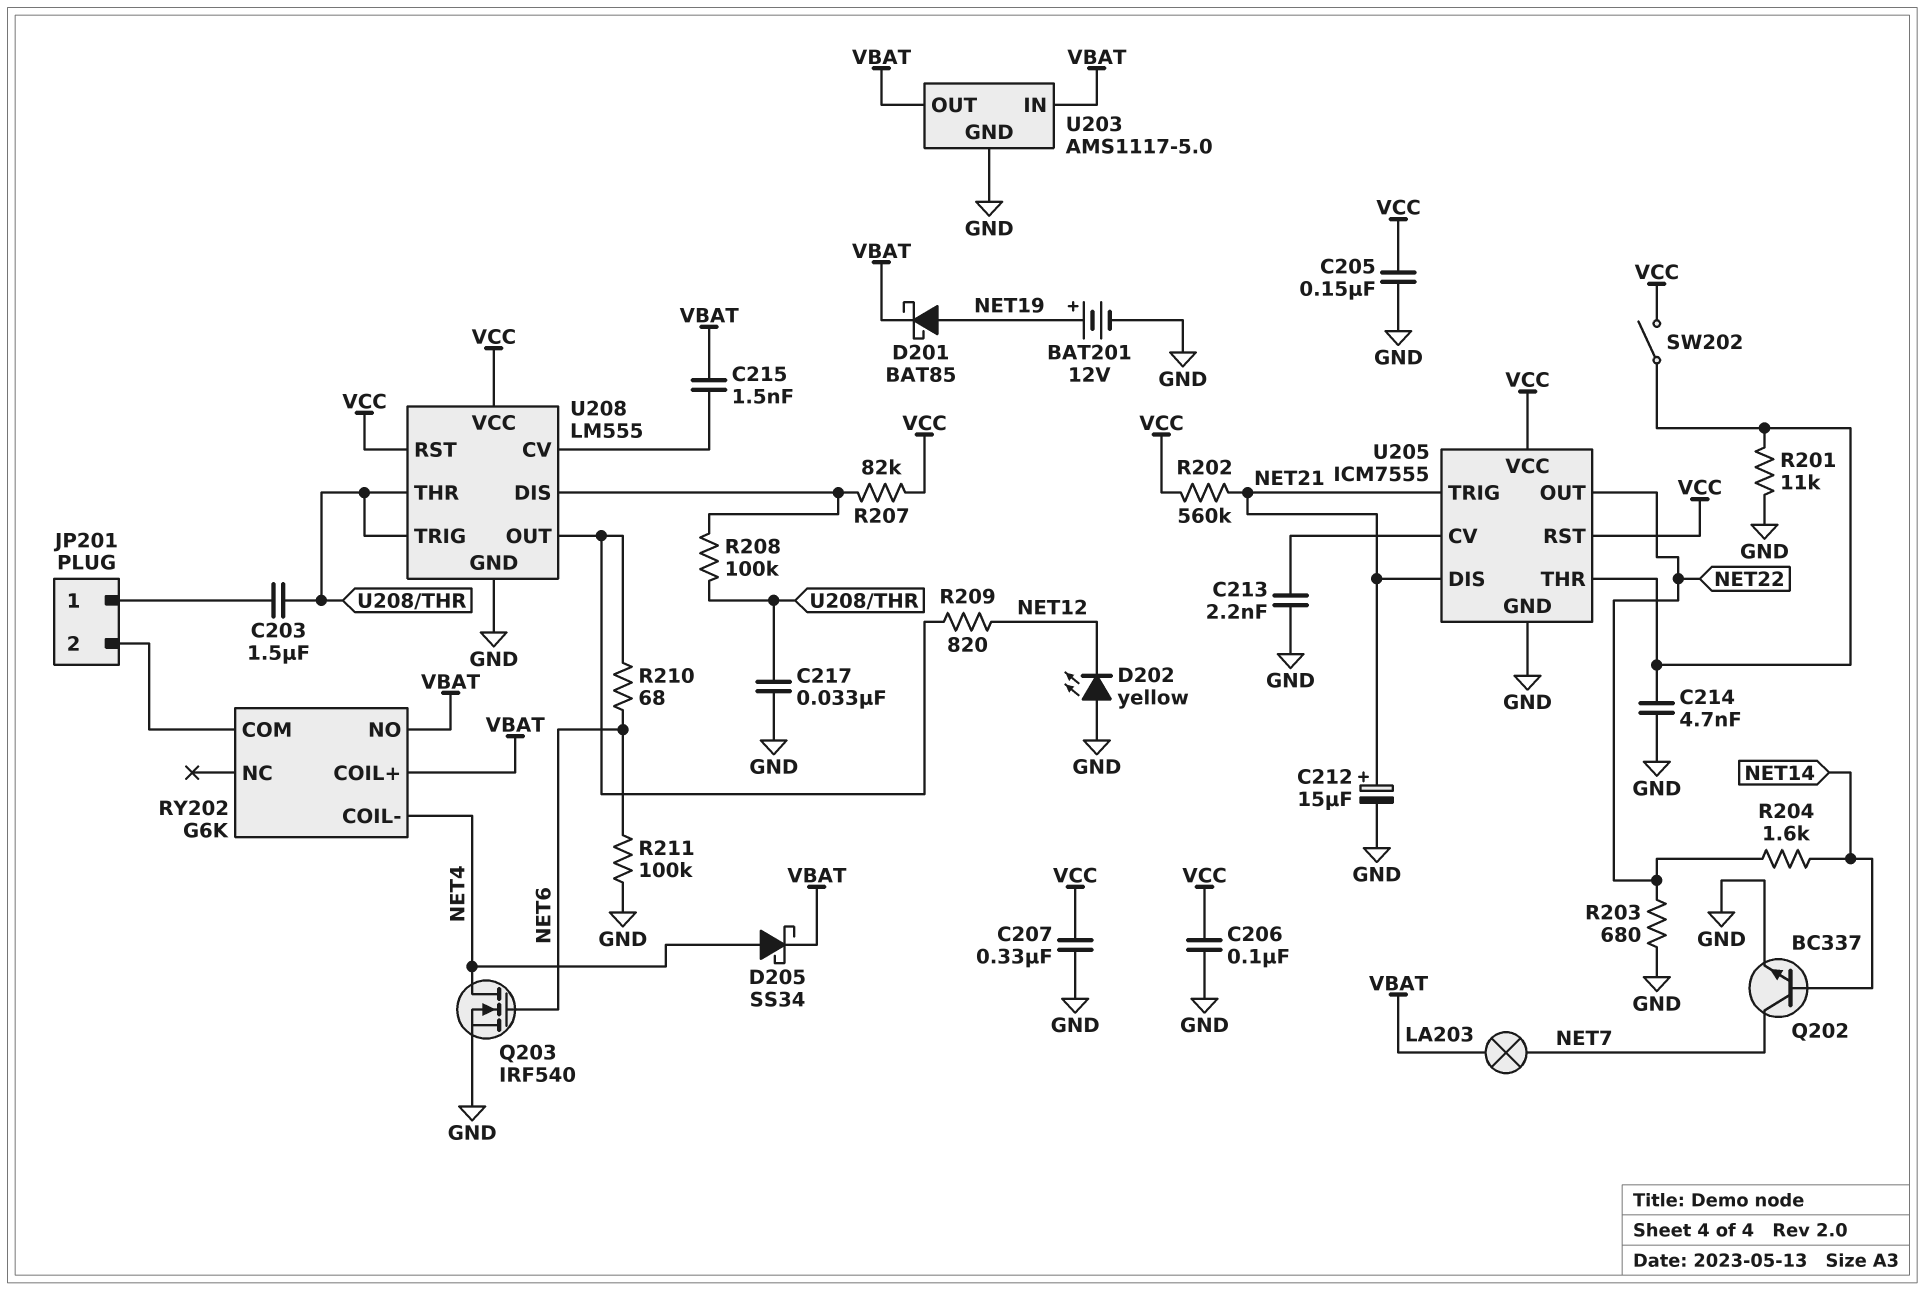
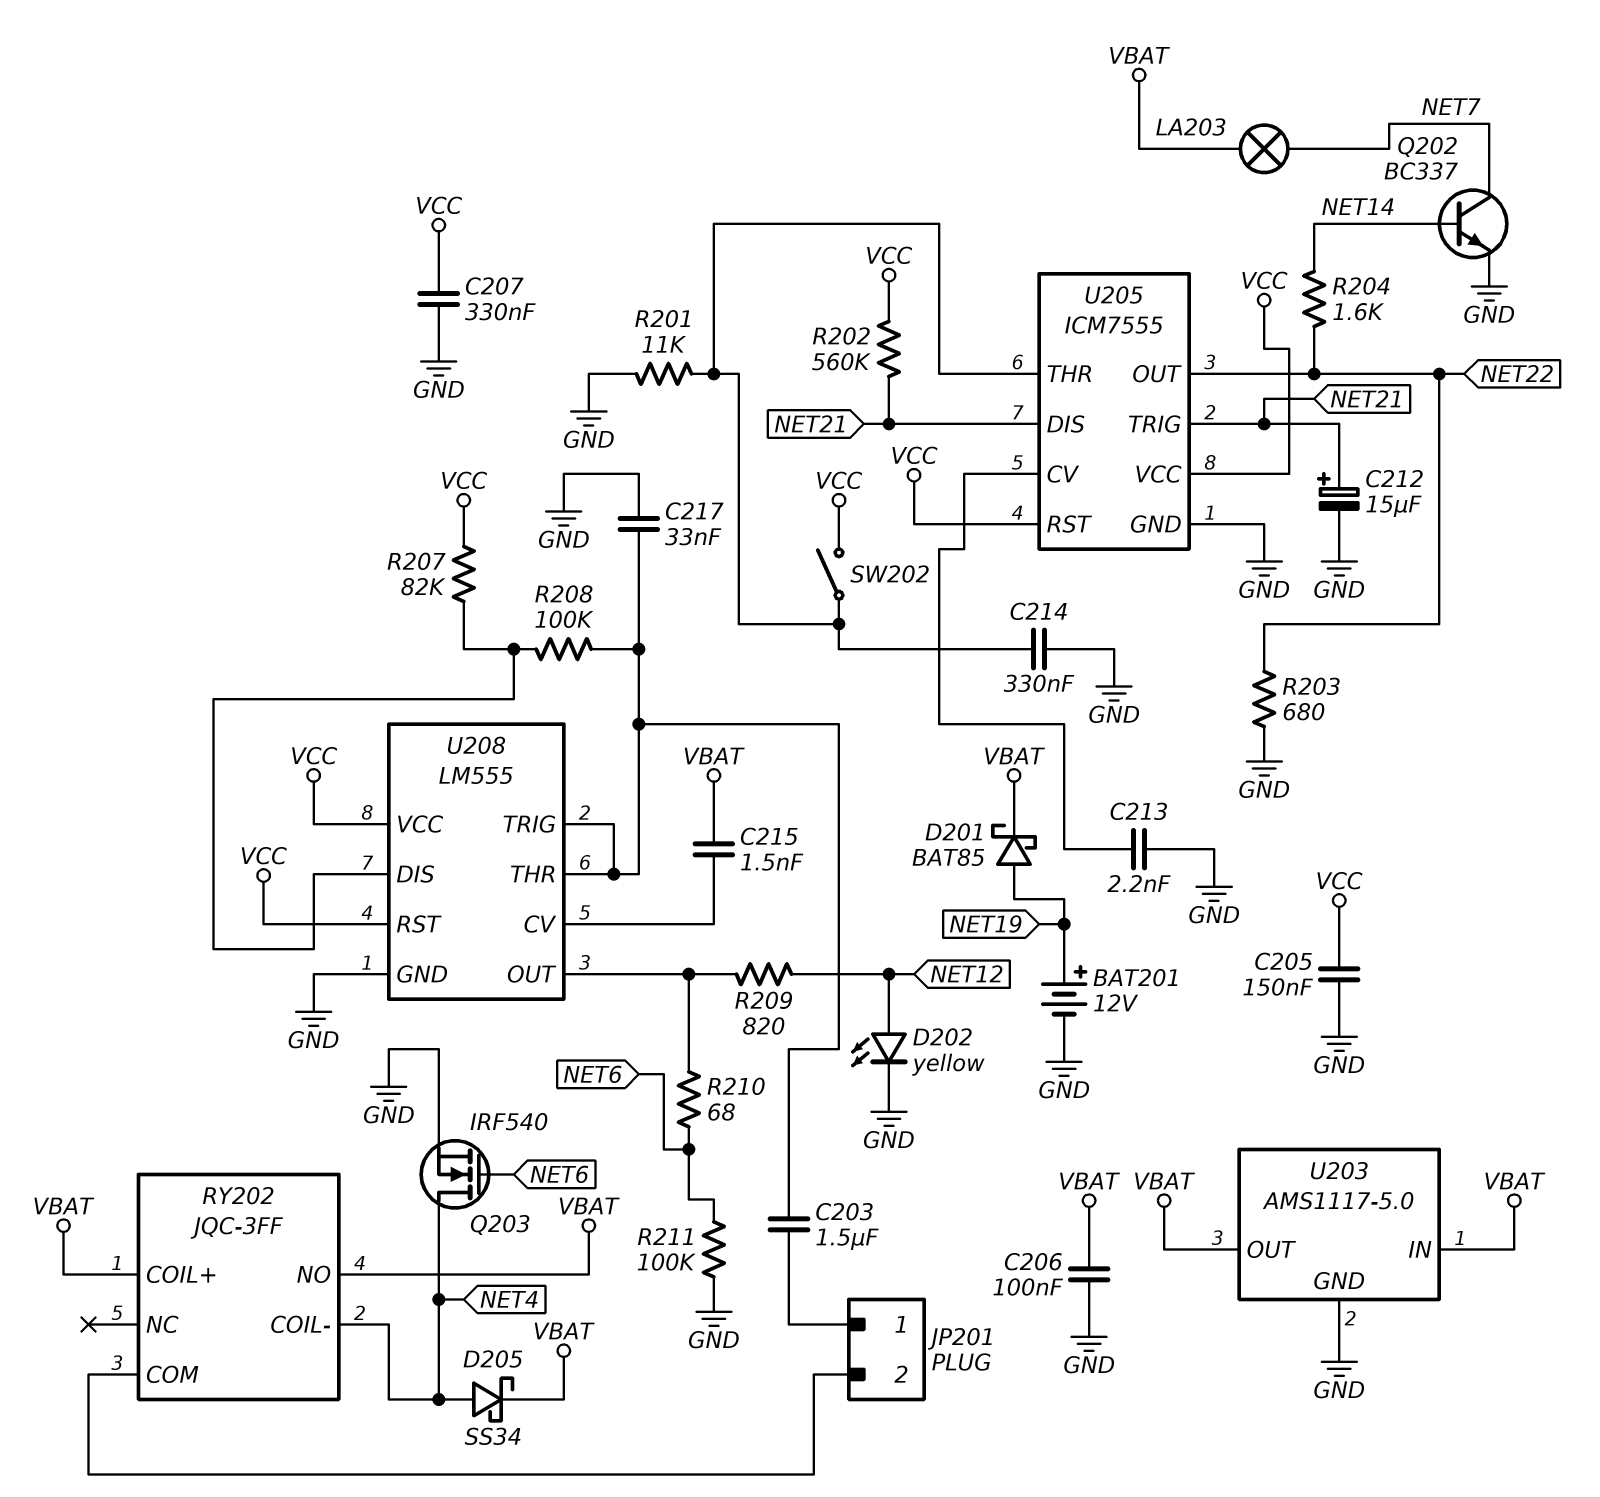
C206: 100nF (GND, VCC) -> 100nF (GND, VBAT)
C214: 4.7nF (GND, U205/THR) -> 330nF (GND, U205/THR)
D202: LED yellow (A GND, K NET12) -> LED yellow (A NET12, K GND)
RY202: G6K -> JQC-3FF

